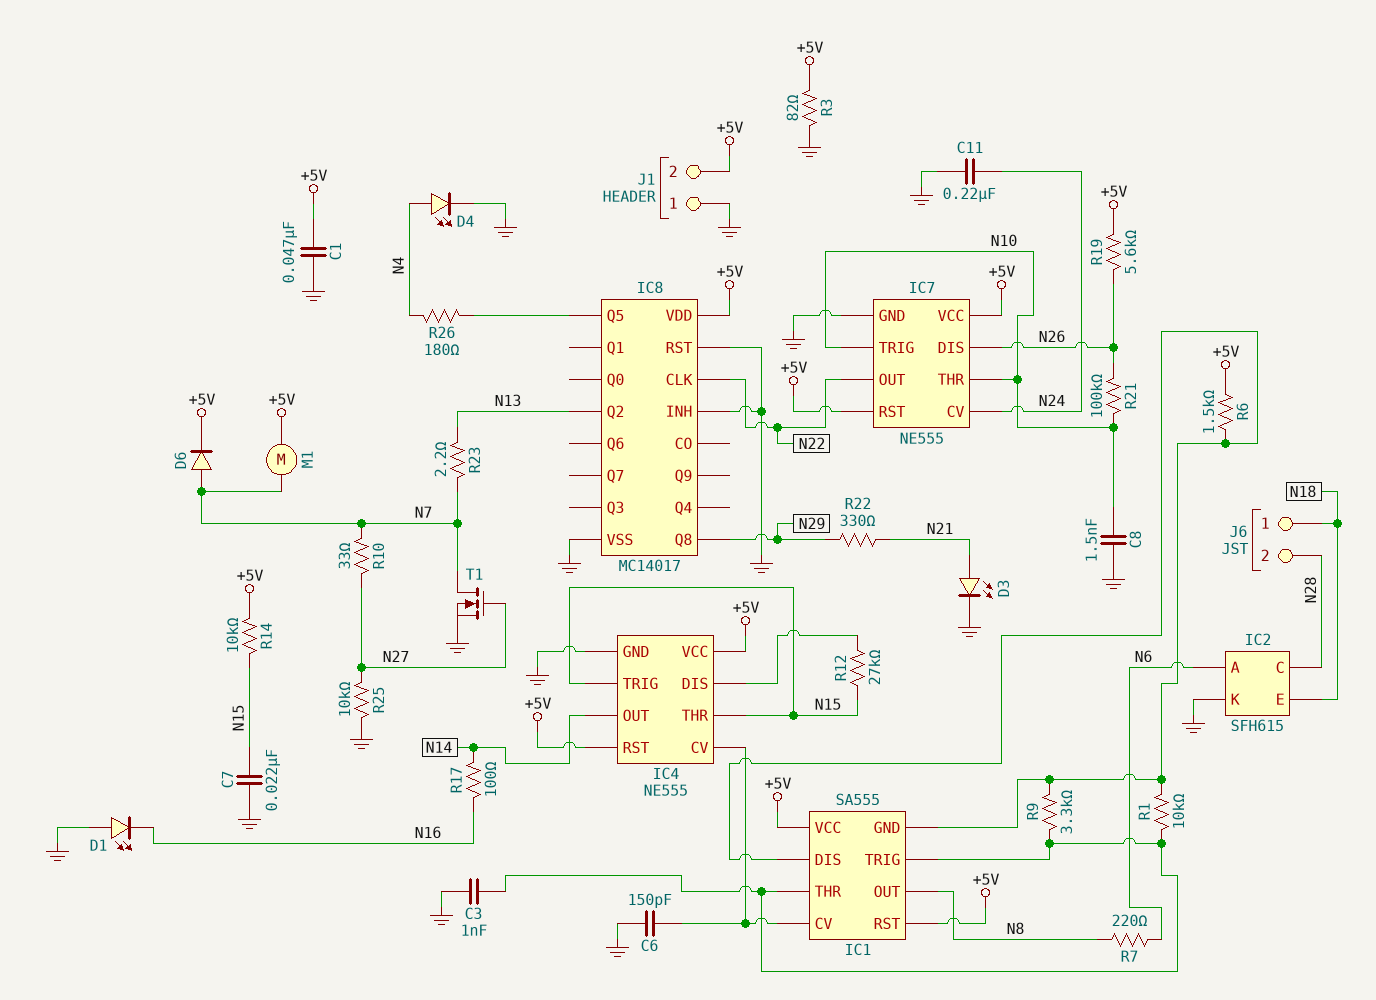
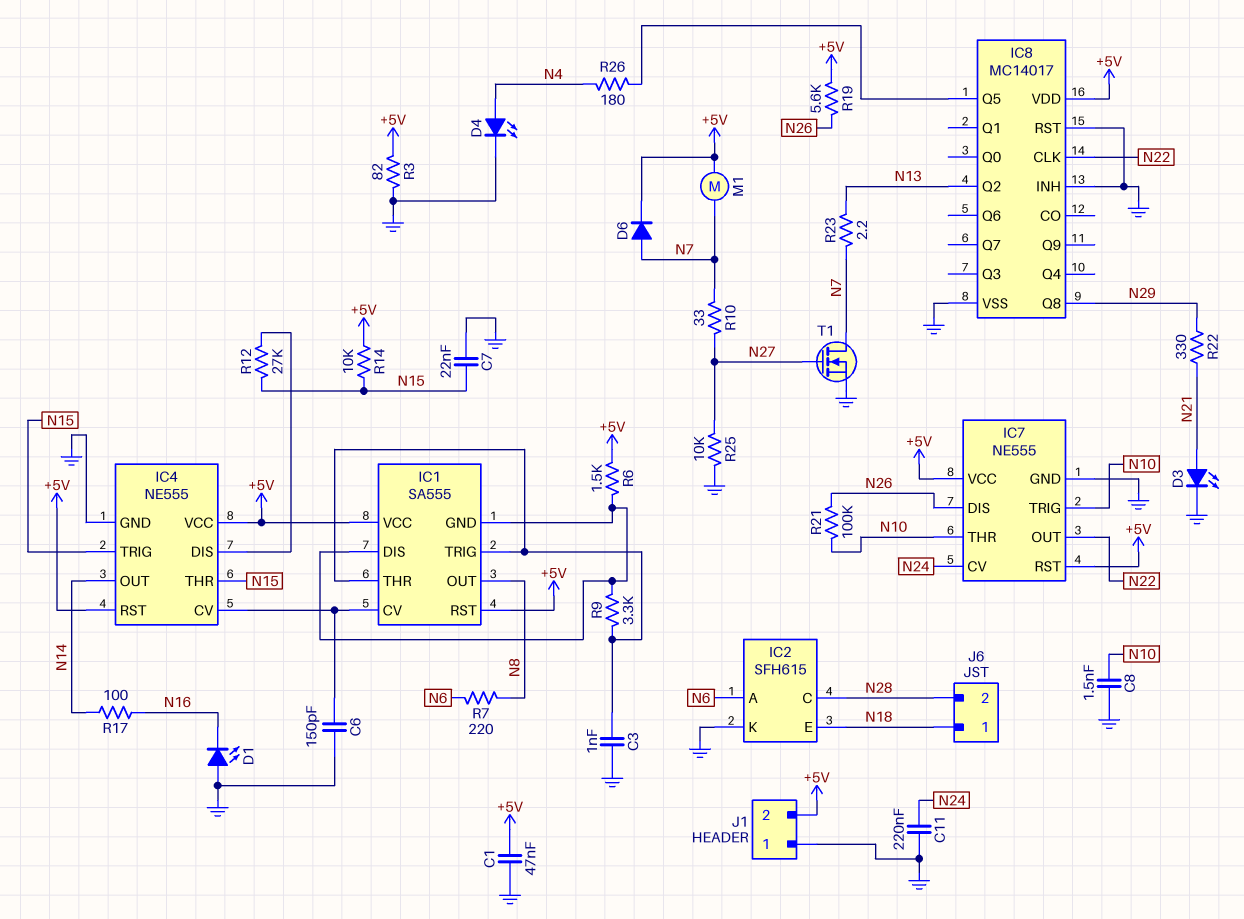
R1: 10k (IC1/DIS, IC1/THR) -> none

